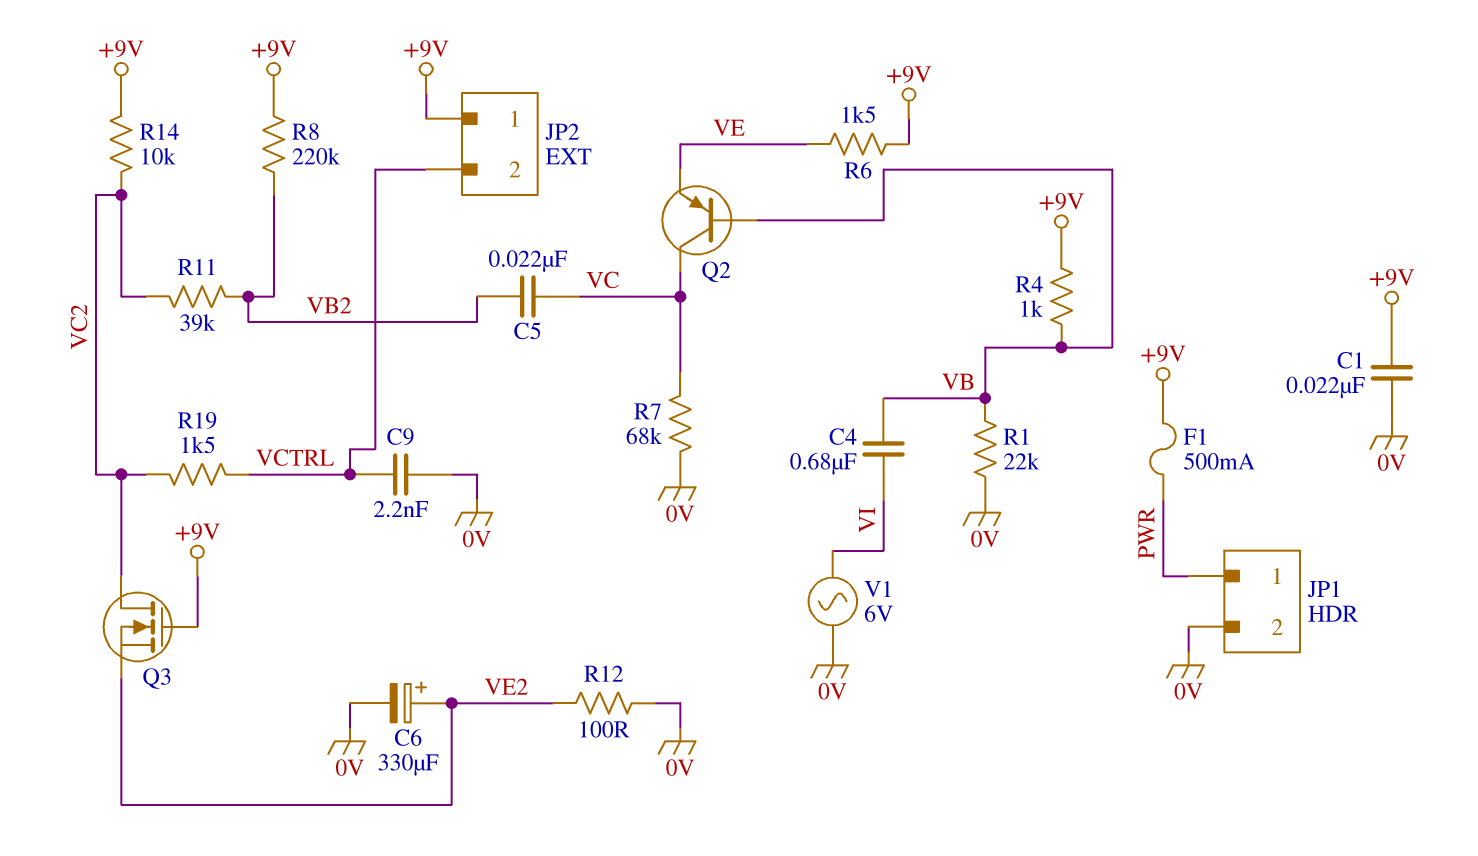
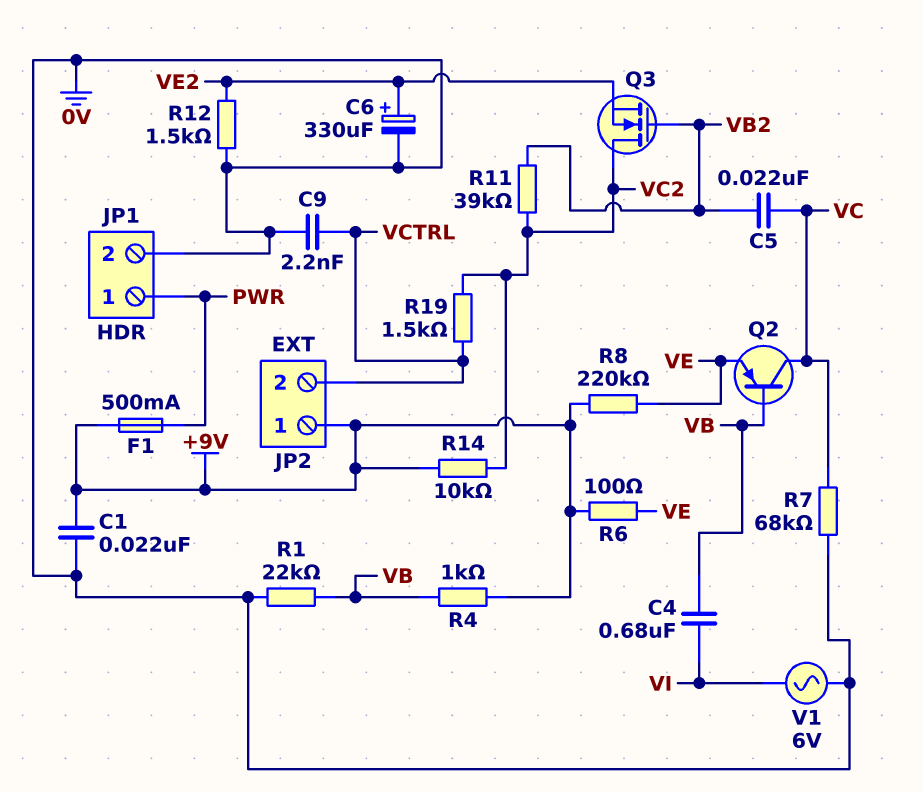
Q3: NMOS (G +9V, D VC2, S VE2) -> NMOS (G VB2, D VC2, S VE2)
R6: 1.5k (+9V, VE) -> 100 (+9V, VE)
R8: 220k (+9V, VB2) -> 220k (+9V, VE)
R12: 100 (0V, VE2) -> 1.5k (0V, VE2)

